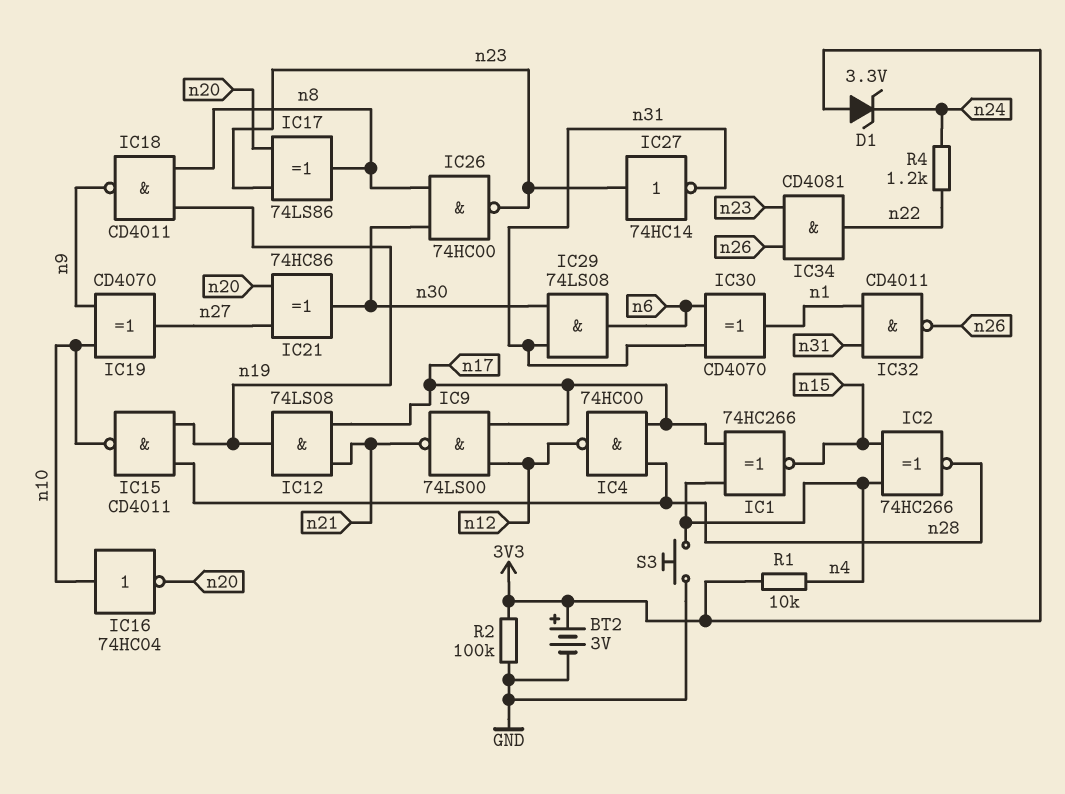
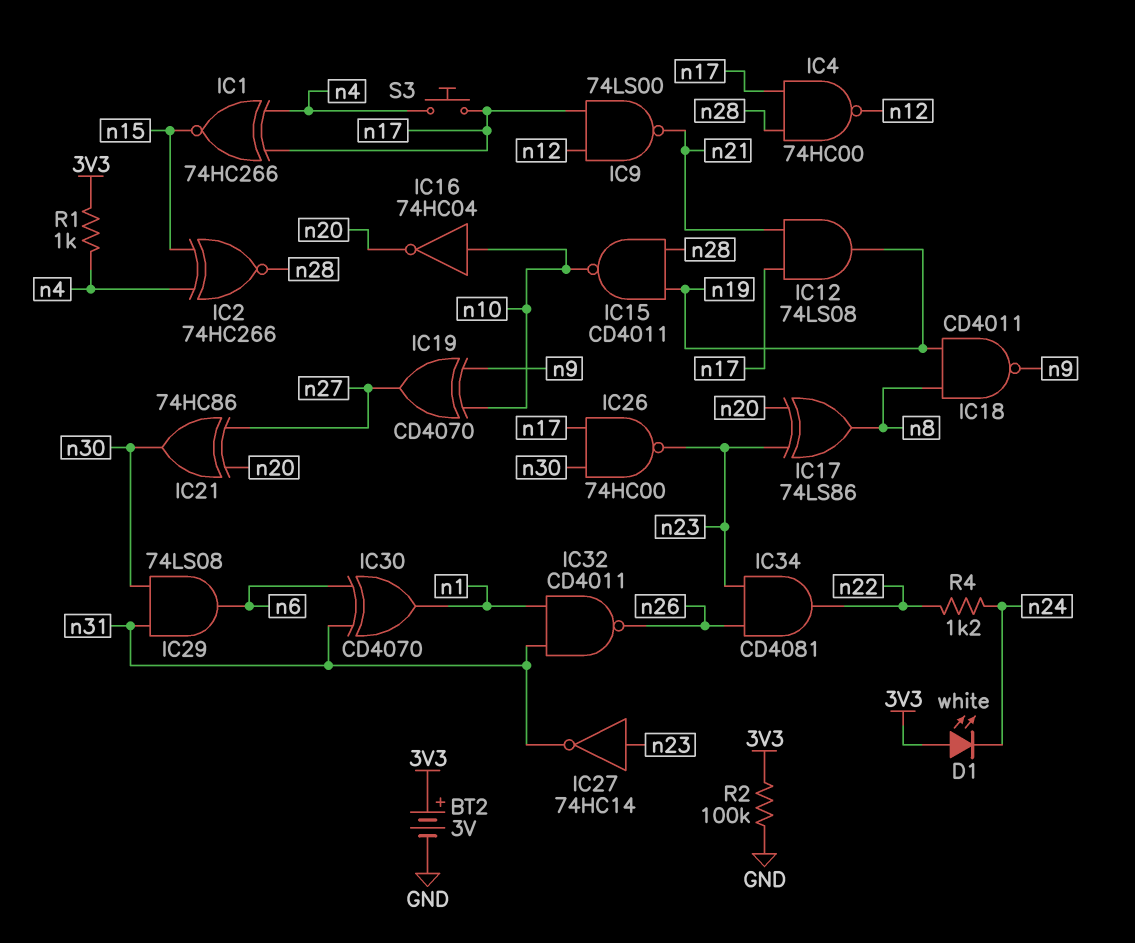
D1: zener 3.3V (A 3V3, K n24) -> LED white (A 3V3, K n24)
IC26: NAND 74HC00 (in n8, in n30, out n23) -> NAND 74HC00 (in n17, in n30, out n23)
R1: 10k (3V3, n4) -> 1k (3V3, n4)
S3: button (GND, n4) -> button (n4, n17)

